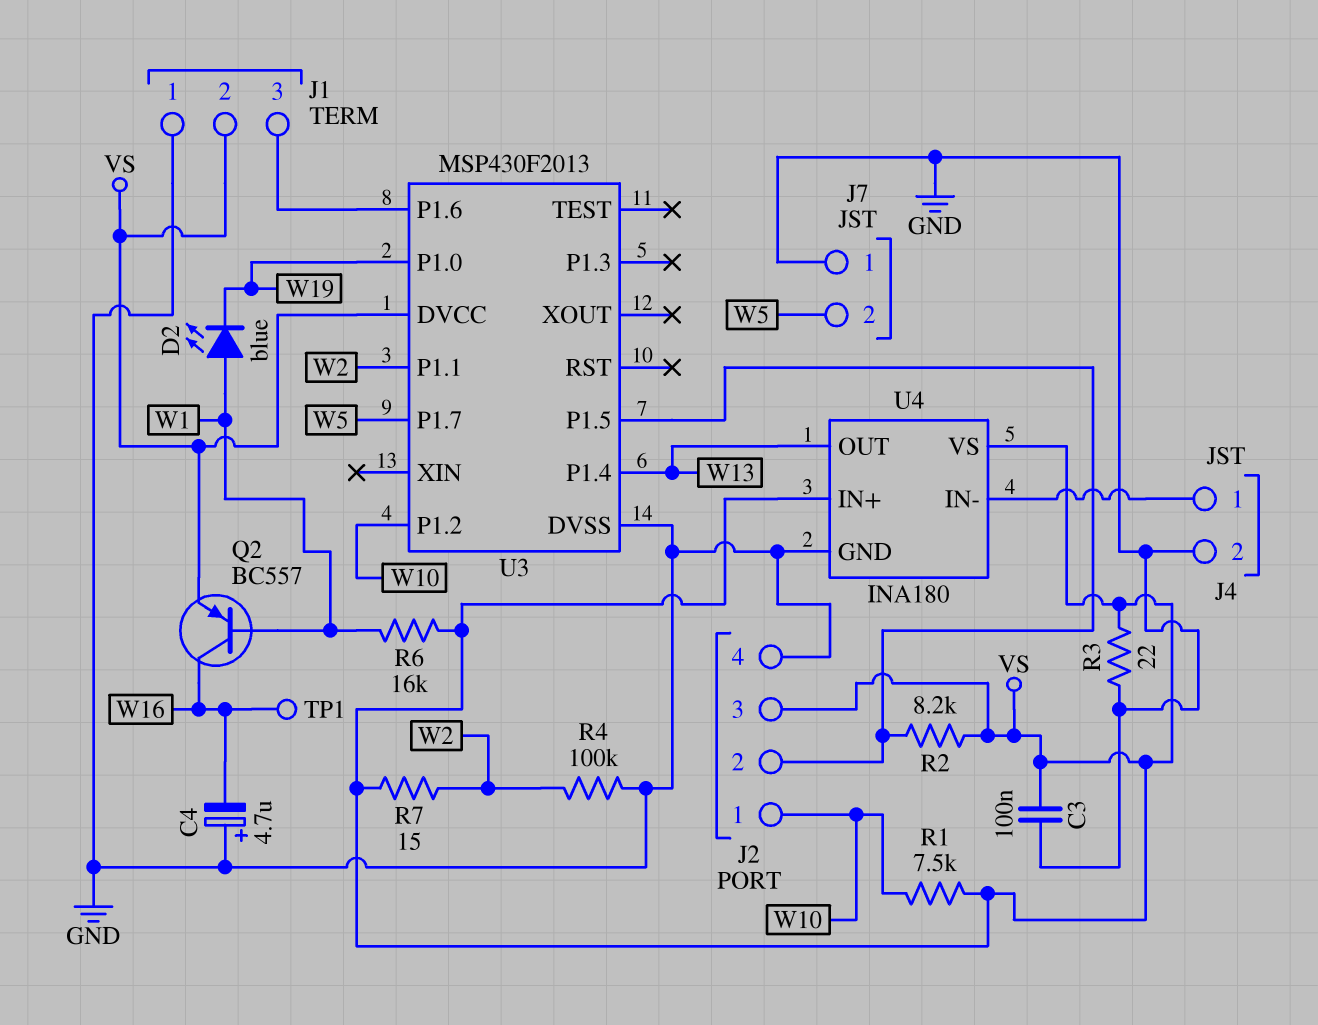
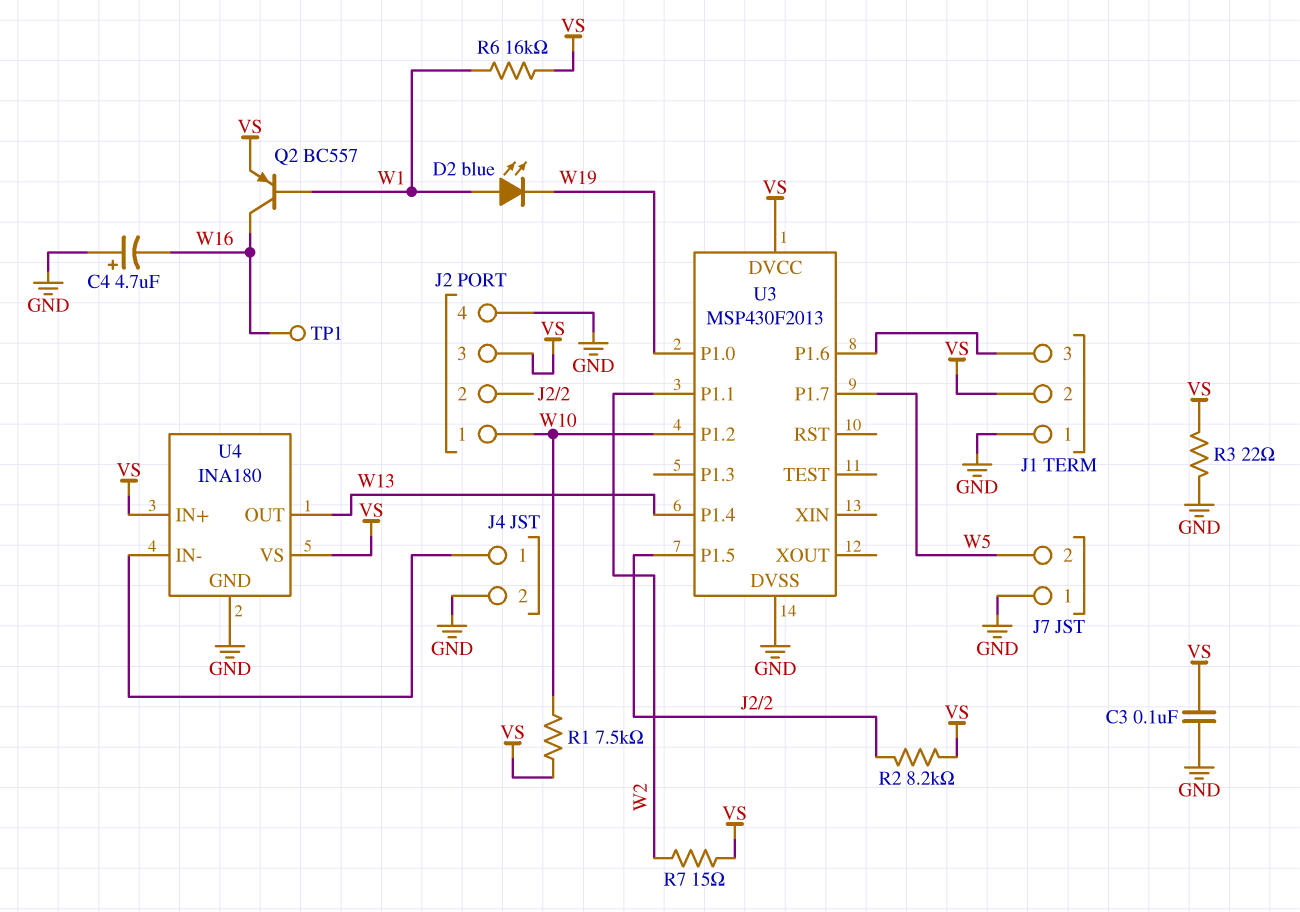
R4: 100k (GND, W2) -> none

